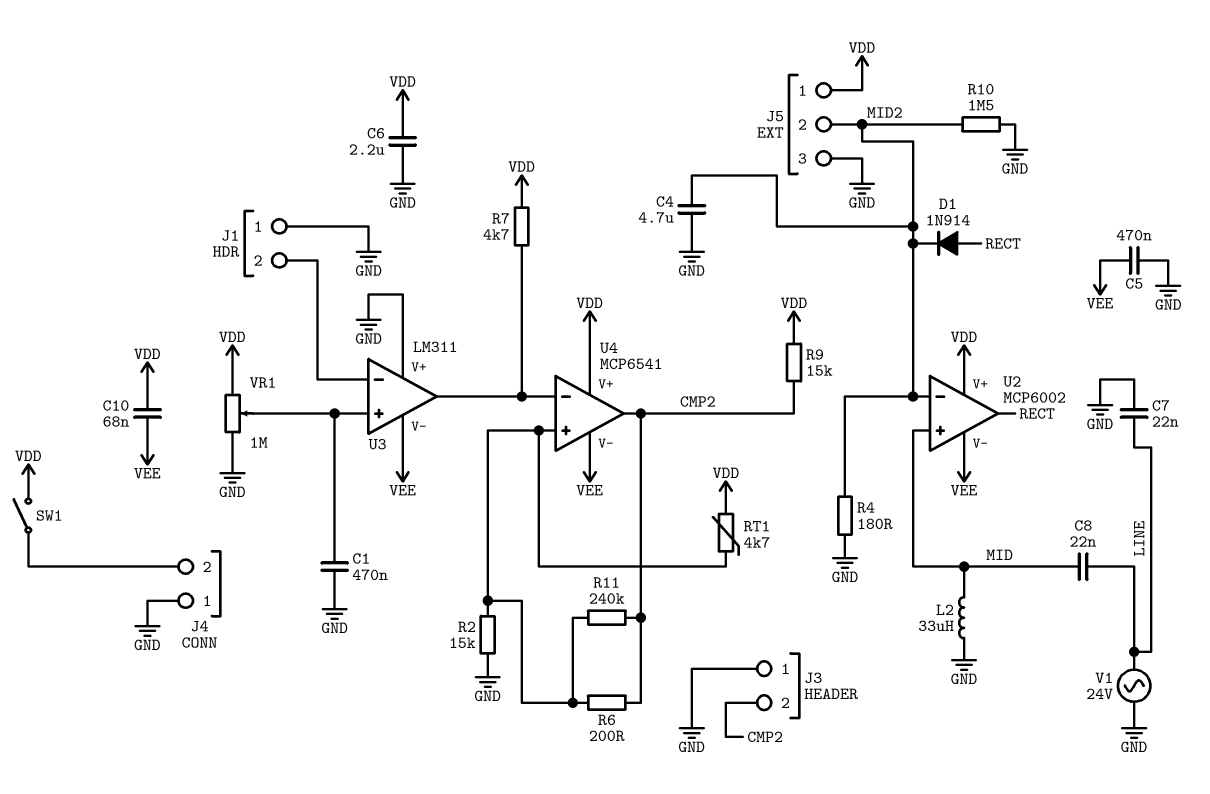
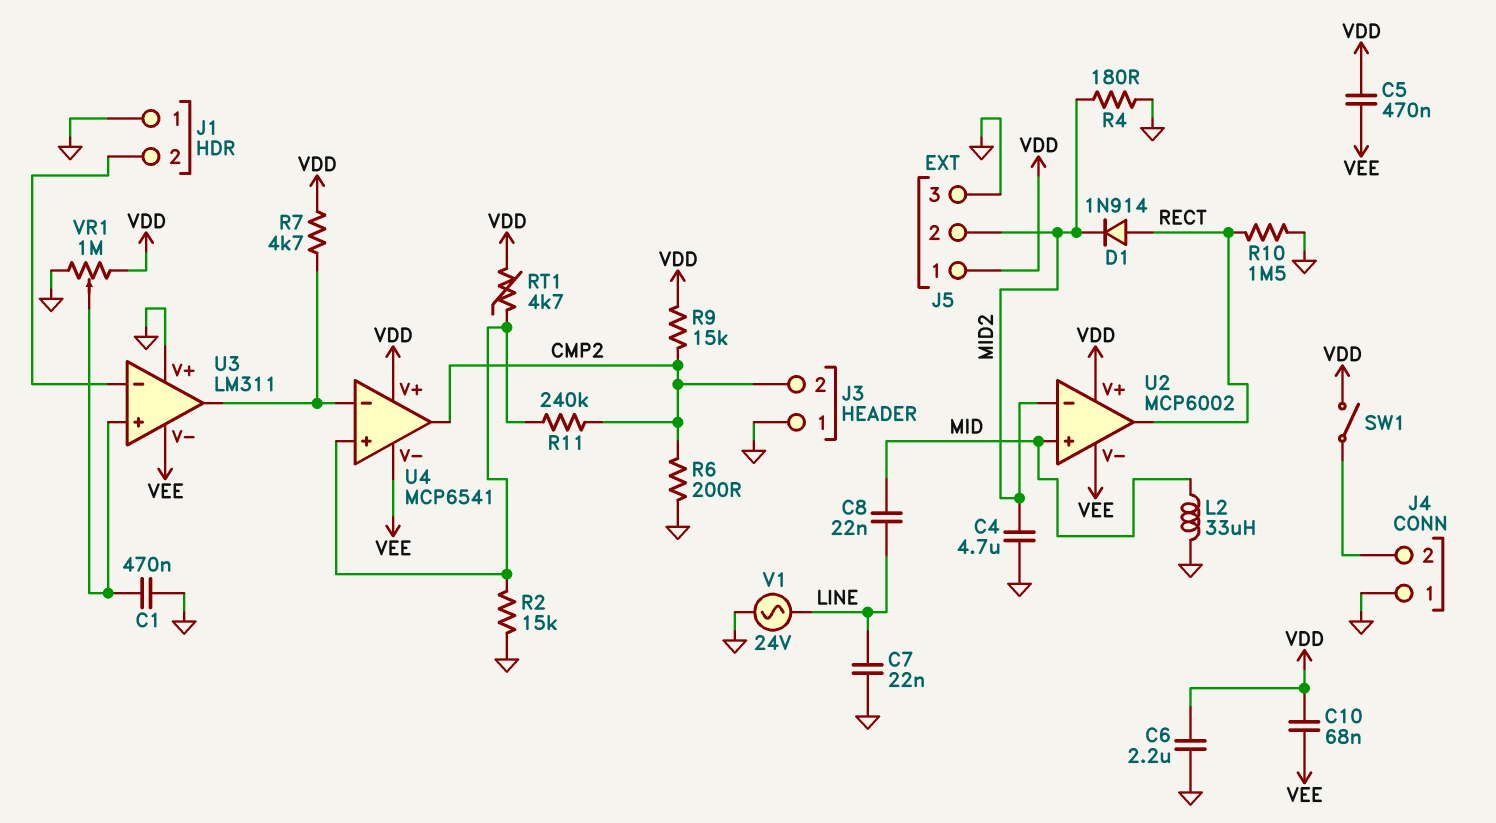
C5: 470nF (GND, VEE) -> 470nF (VDD, VEE)
R6: 200 (CMP2, U4/in+) -> 200 (CMP2, GND)
R10: 1.5M (GND, MID2) -> 1.5M (GND, RECT)

